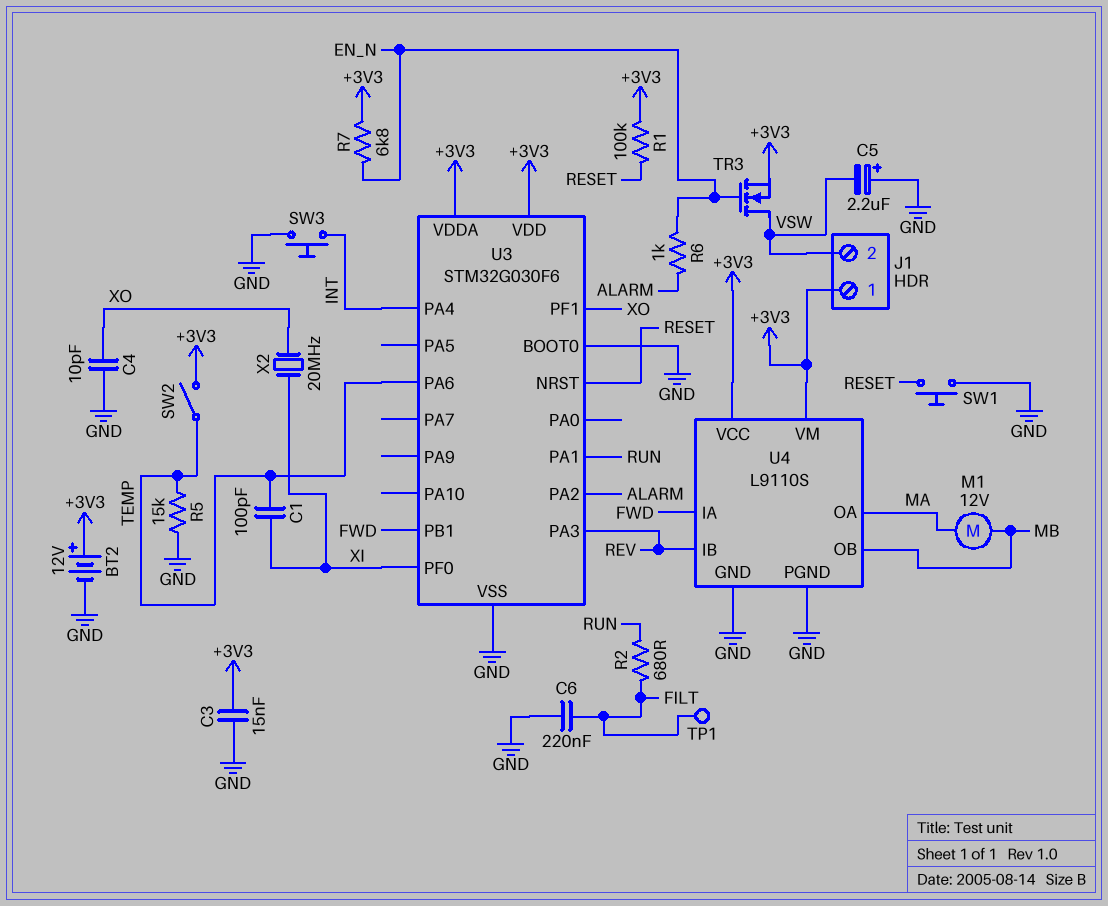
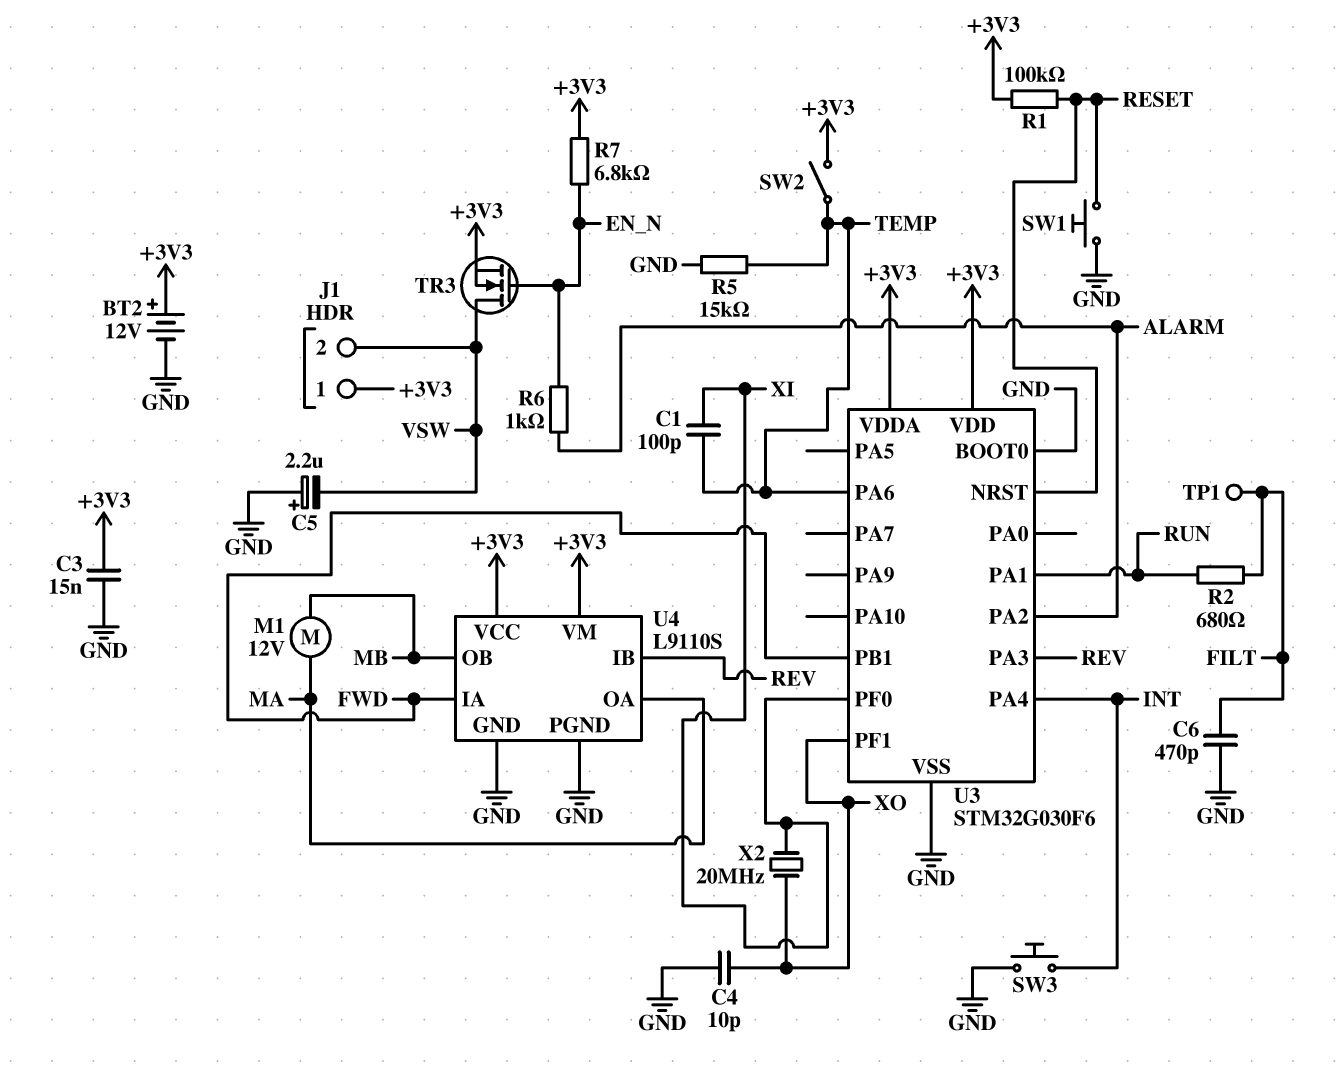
C6: 220nF (FILT, GND) -> 470pF (FILT, GND)

